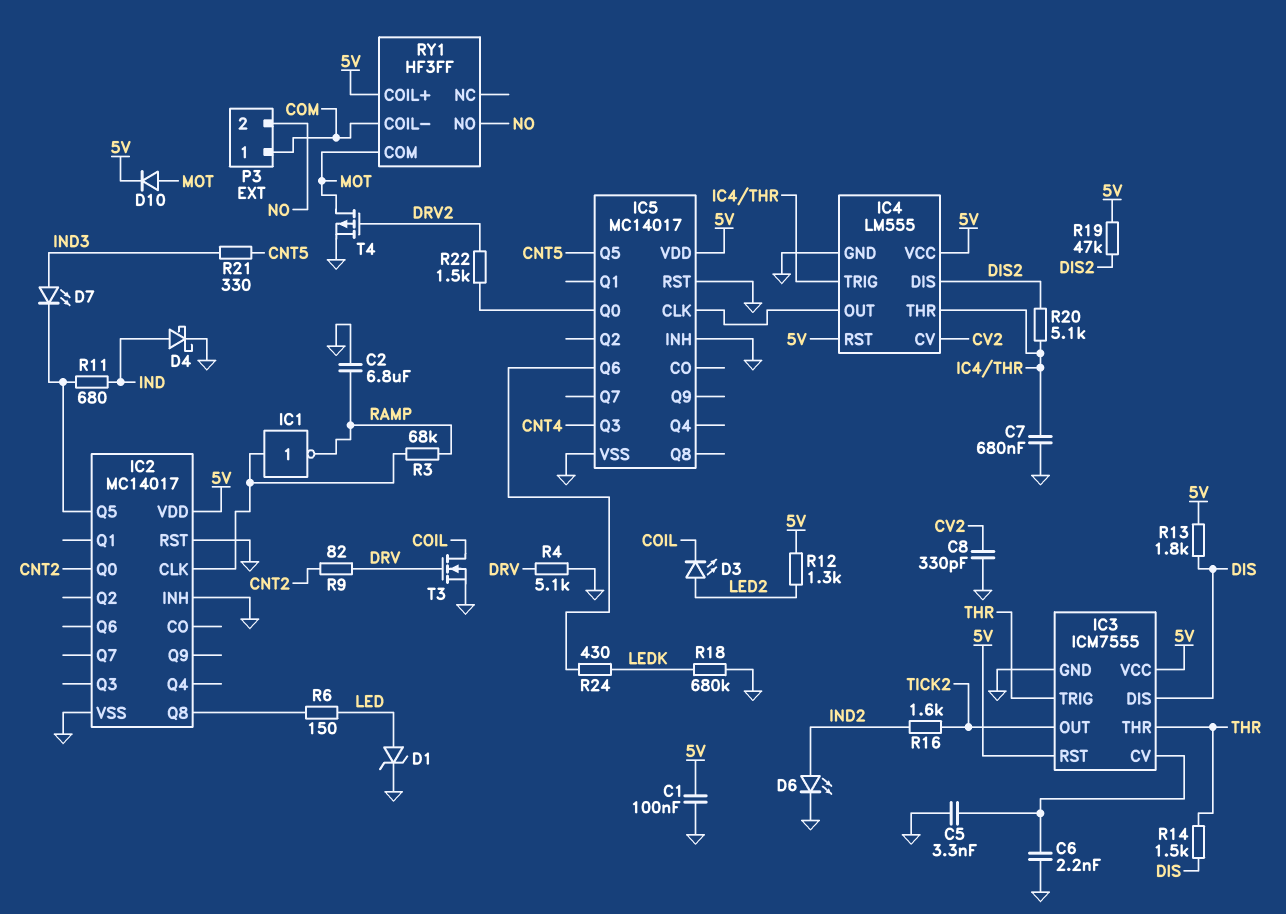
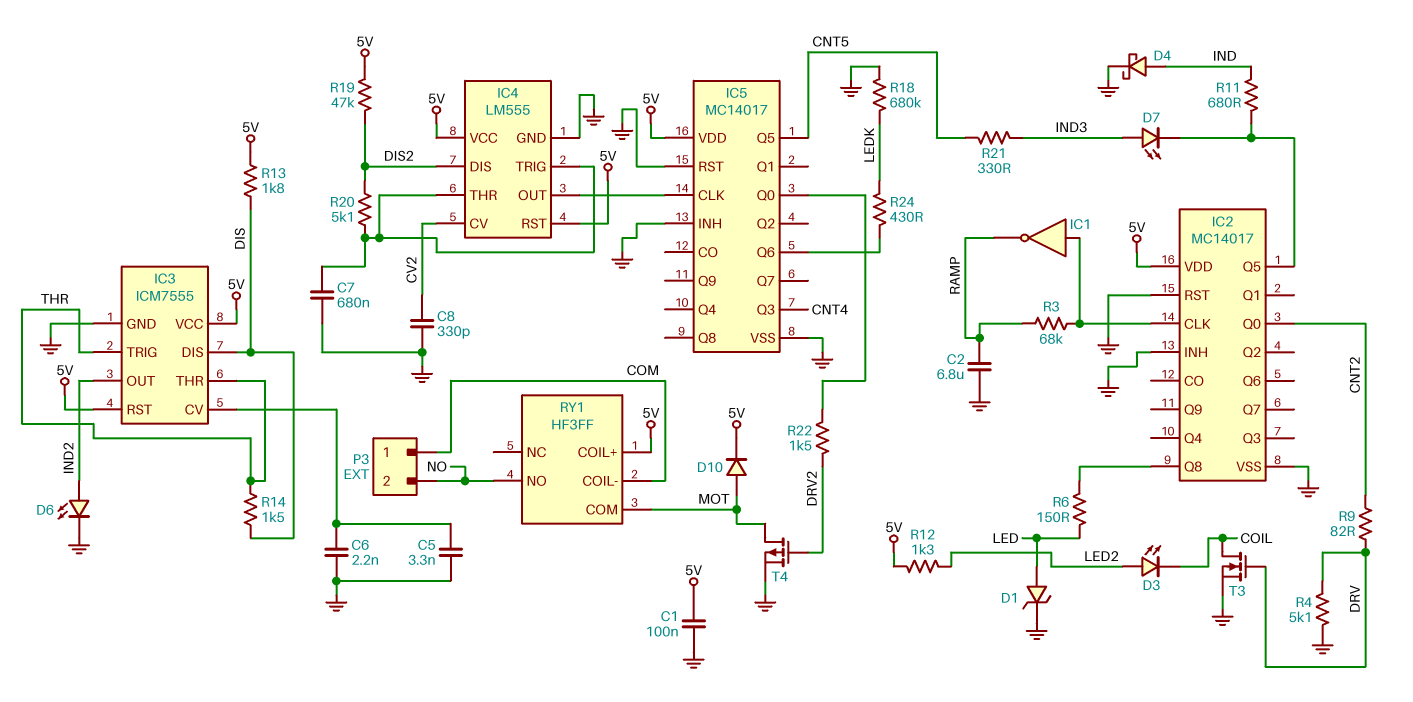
IC3 pin OUT: TICK2 -> IND2
R16: 1.6k (IND2, TICK2) -> none

